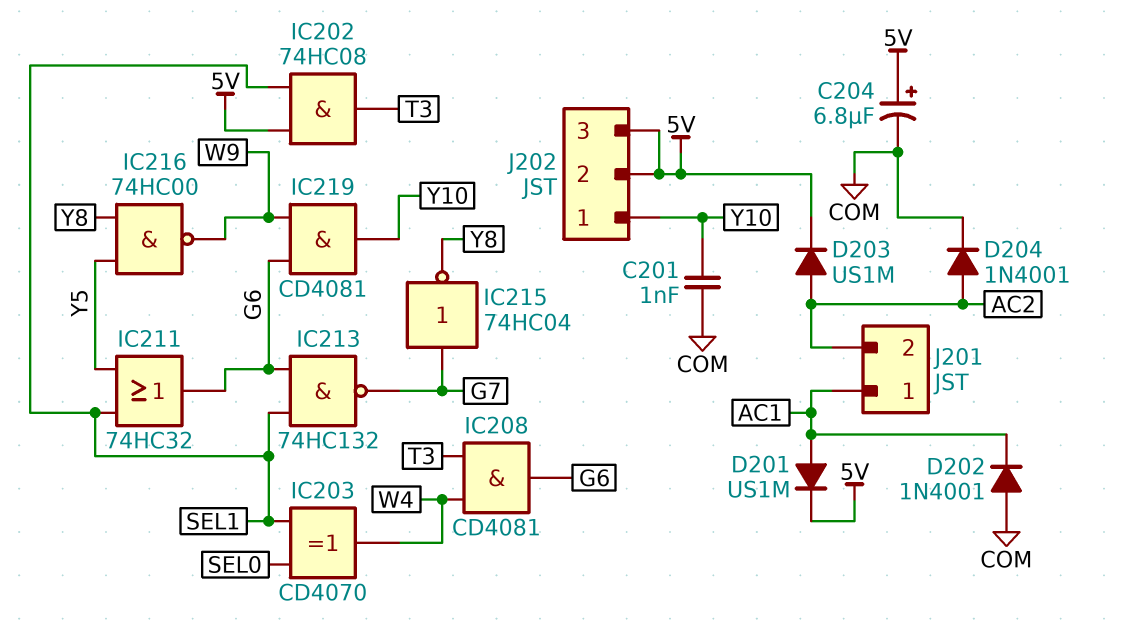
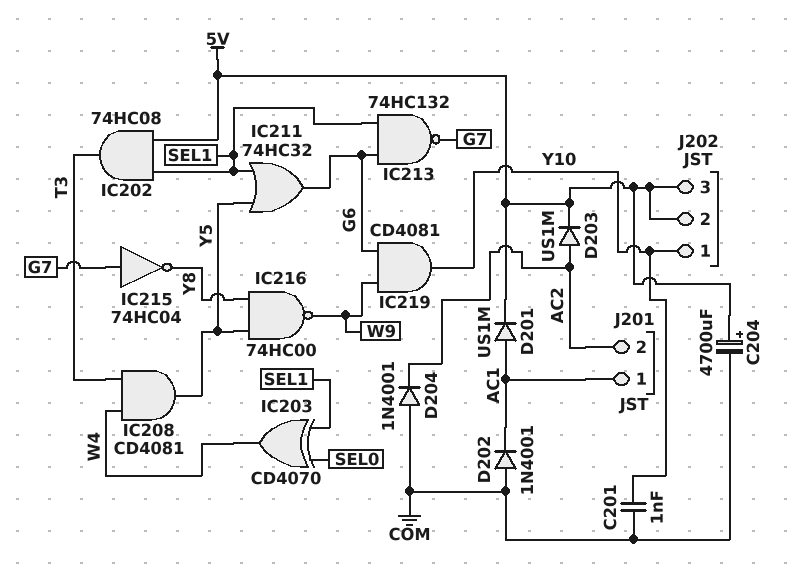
C204: 6.8uF (plus 5V, minus COM) -> 4700uF (plus 5V, minus COM)
D204: diode 1N4001 (A AC2, K COM) -> diode 1N4001 (A COM, K AC2)
IC208: AND CD4081 (in T3, in W4, out G6) -> AND CD4081 (in T3, in W4, out Y5)

